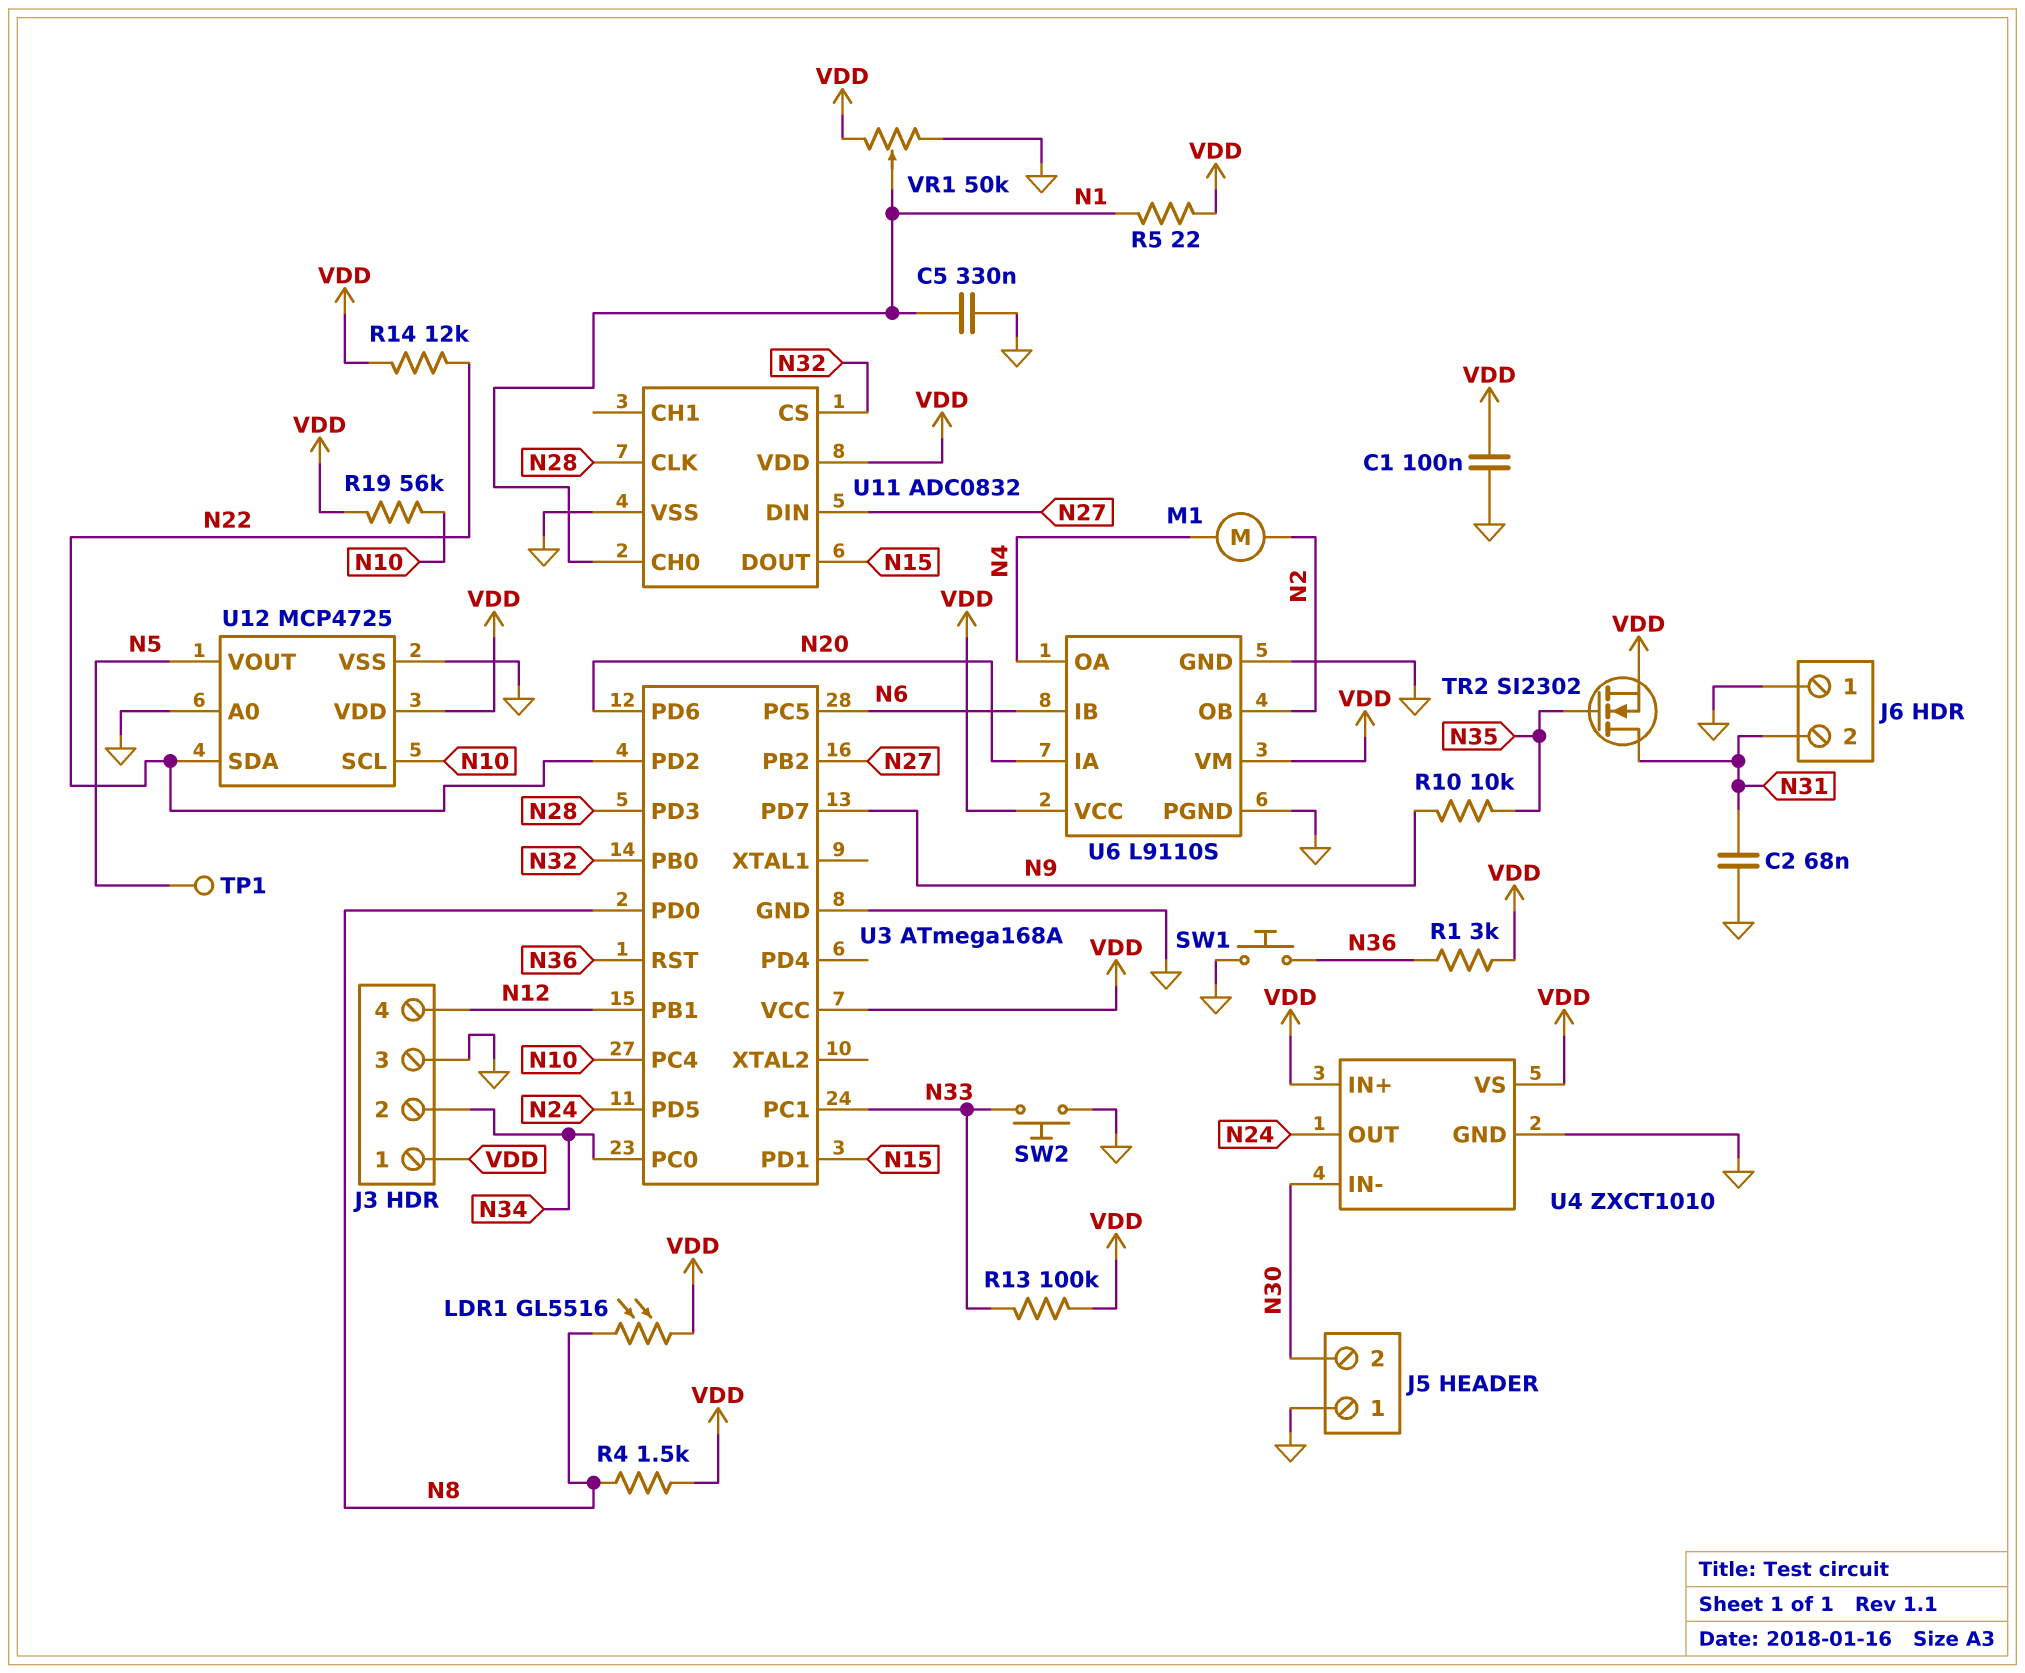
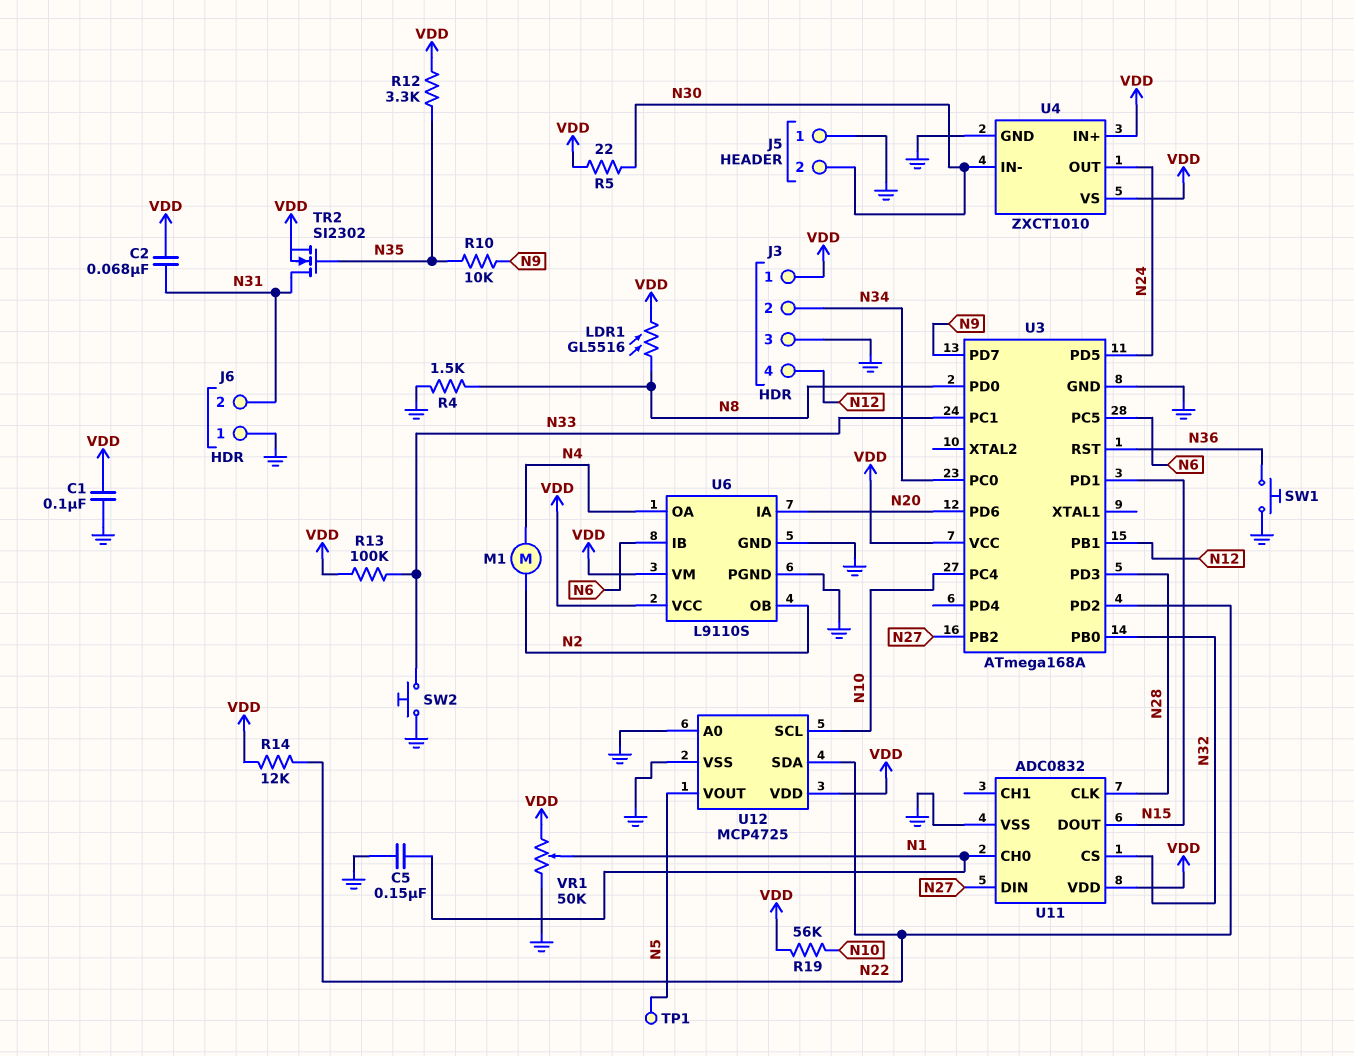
C2: 68nF (GND, N31) -> 68nF (N31, VDD)
C5: 330nF (GND, N1) -> 150nF (GND, N1)
R1: 3k (N36, VDD) -> none
R4: 1.5k (N8, VDD) -> 1.5k (GND, N8)
R5: 22 (N1, VDD) -> 22 (N30, VDD)
R12: none -> 3.3k (N35, VDD)

